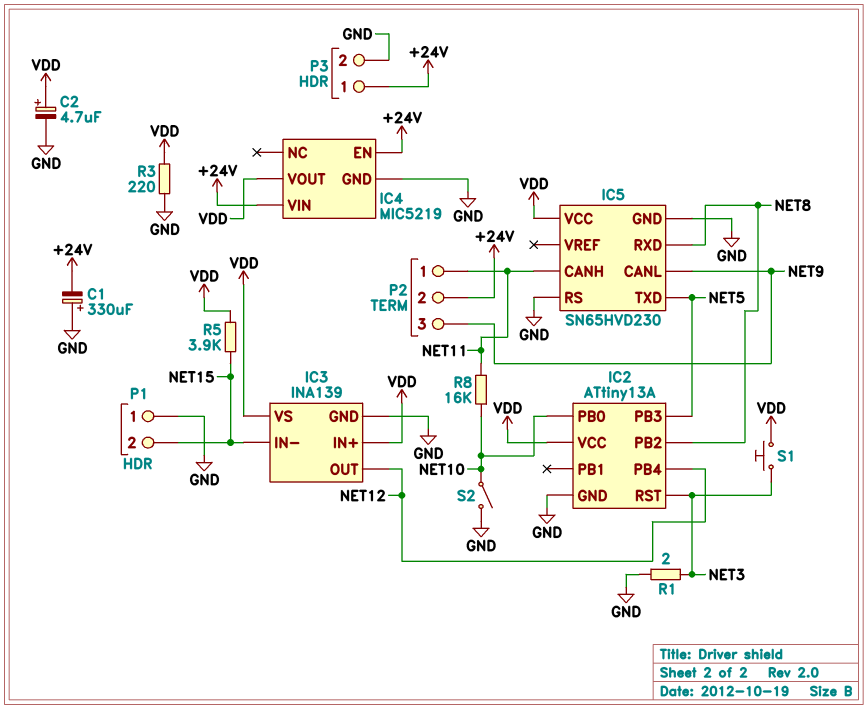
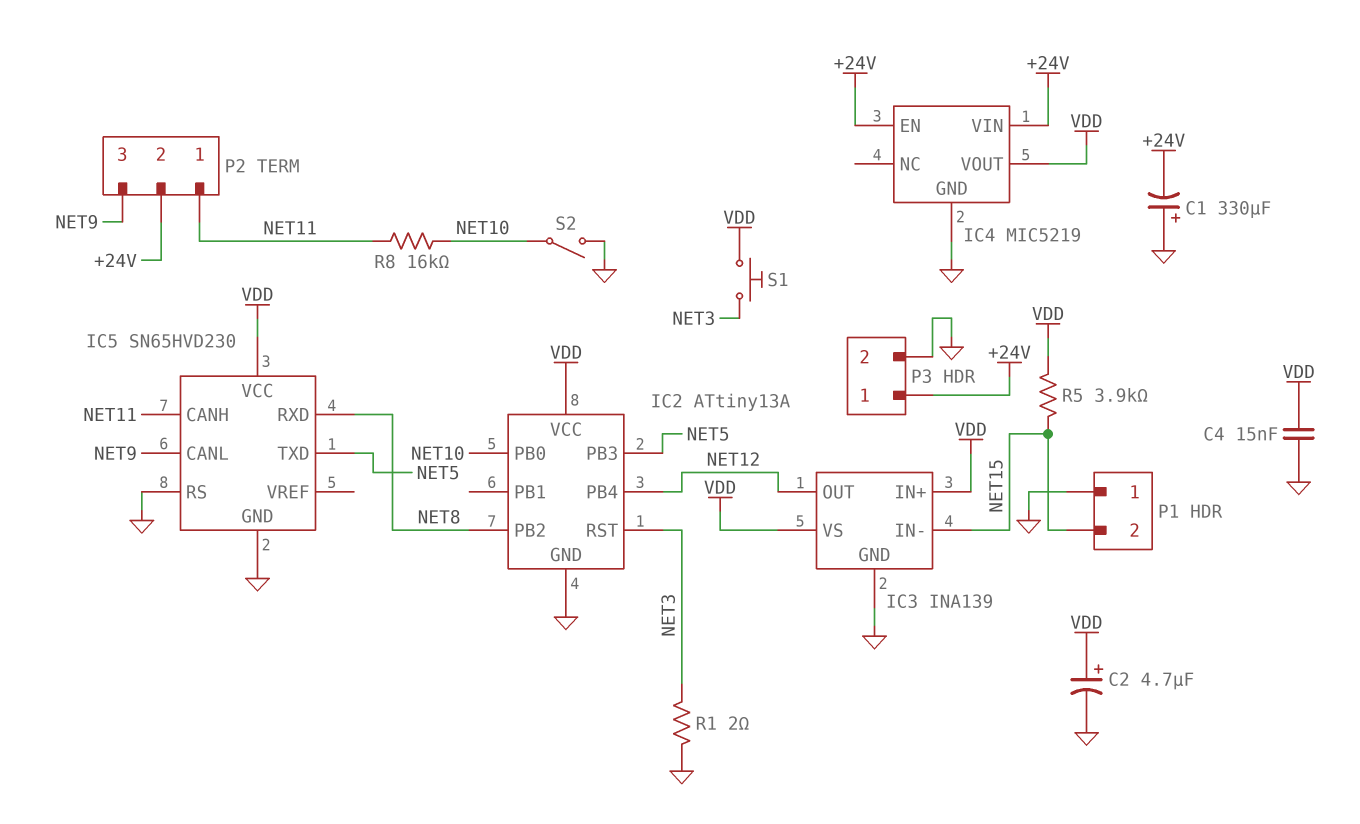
C4: none -> 15nF (GND, VDD)
R3: 220 (GND, VDD) -> none

